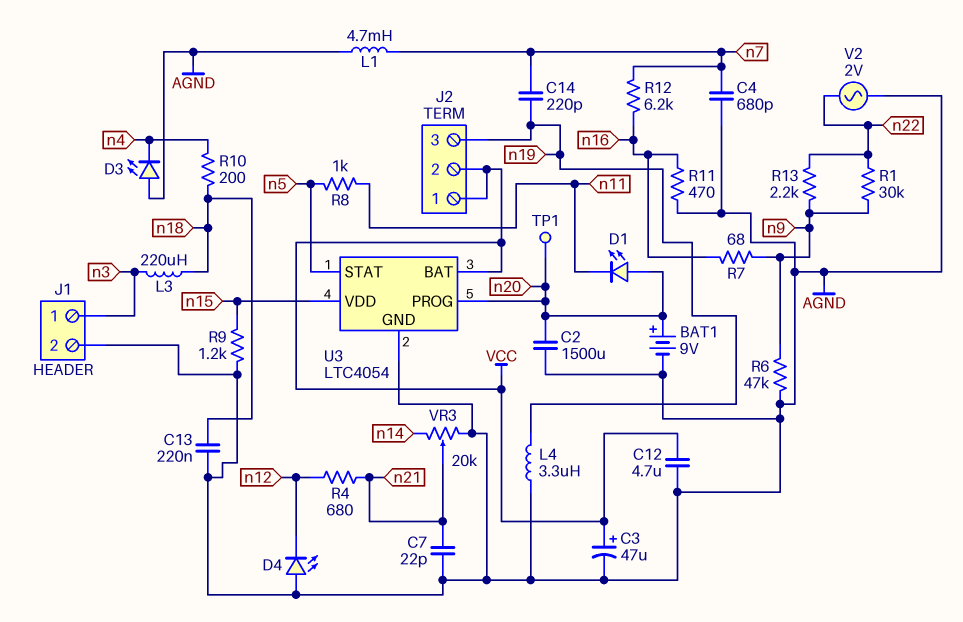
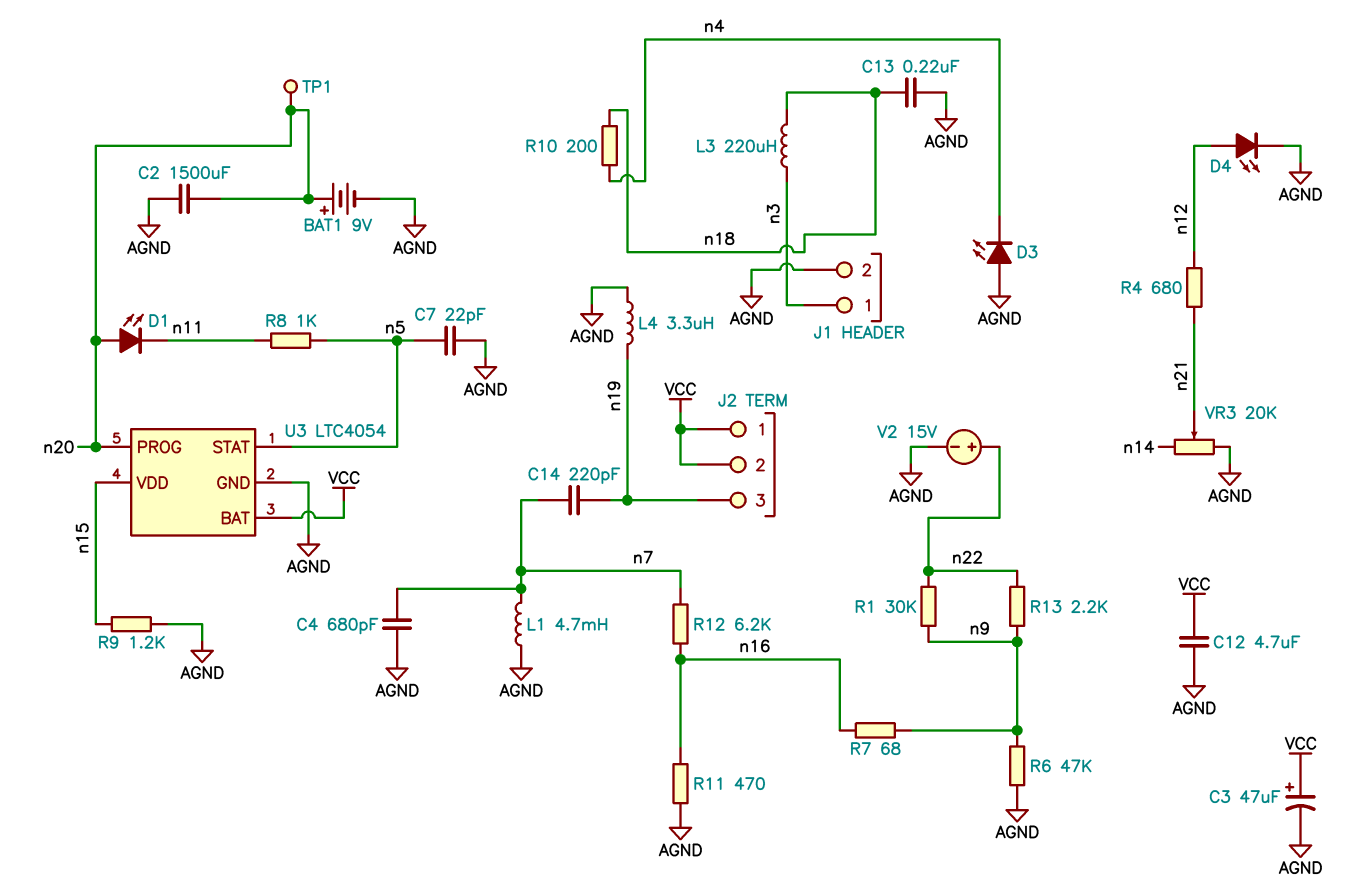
C7: 22pF (AGND, n21) -> 22pF (AGND, n5)
D4: LED (A AGND, K n12) -> LED (A n12, K AGND)
V2: AC 2V (AGND, n22) -> 15V (plus n22, minus AGND)

